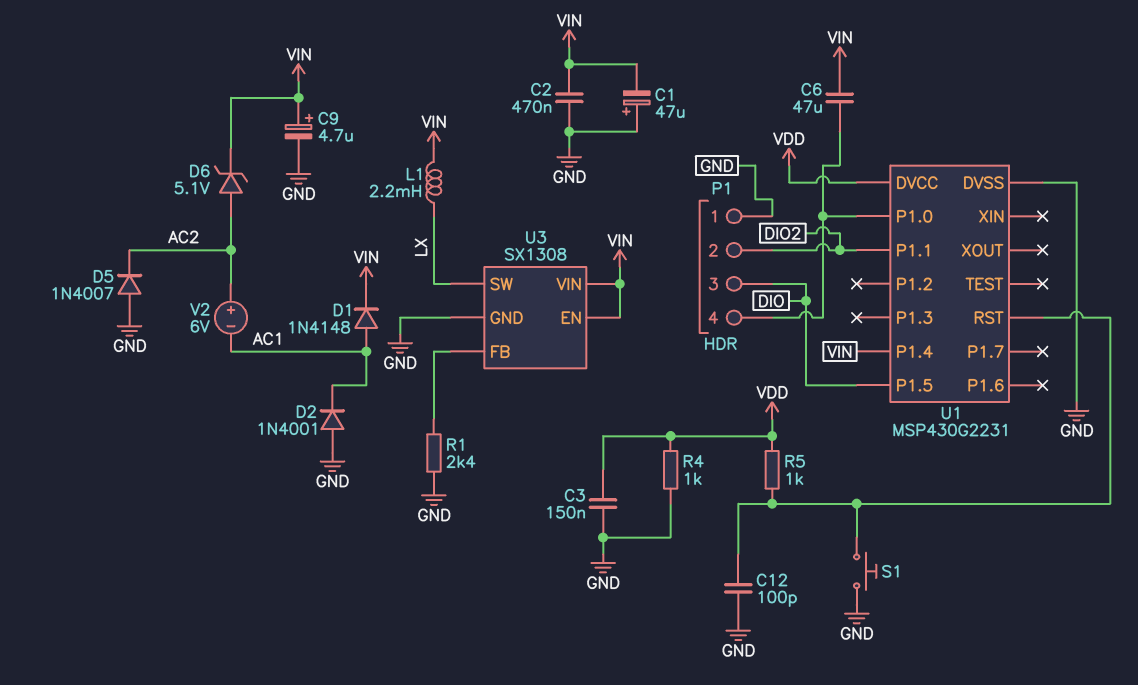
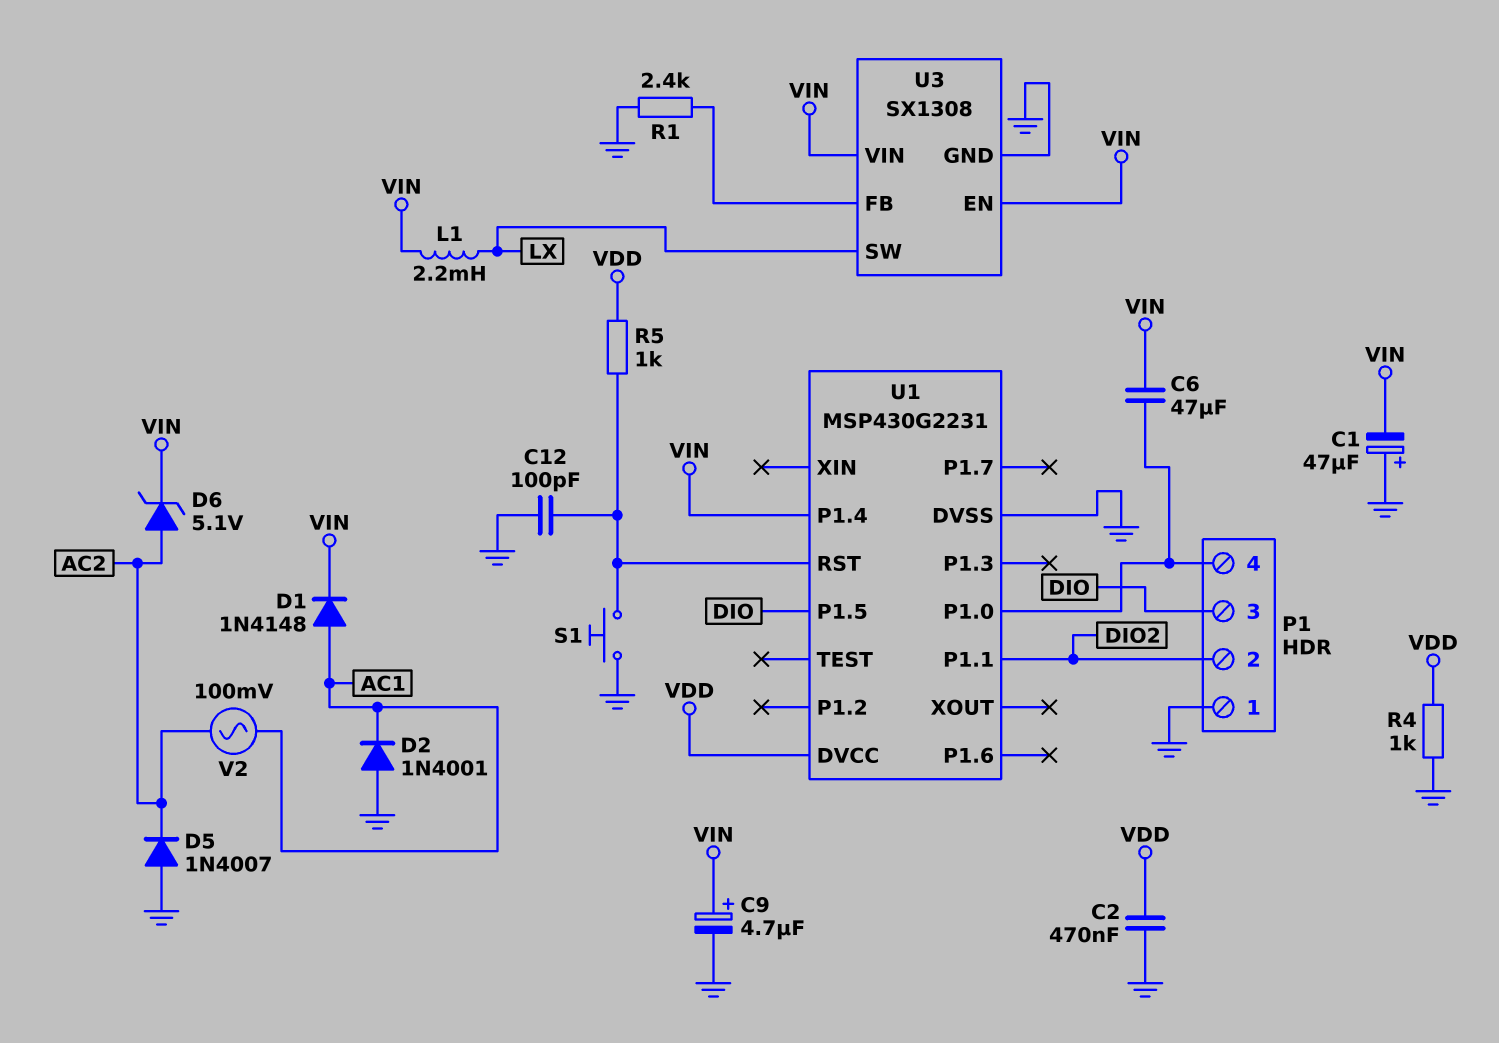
C2: 470nF (GND, VIN) -> 470nF (GND, VDD)
C3: 150nF (GND, VDD) -> none
V2: 6V (plus AC2, minus AC1) -> AC 100mV (AC1, AC2)

